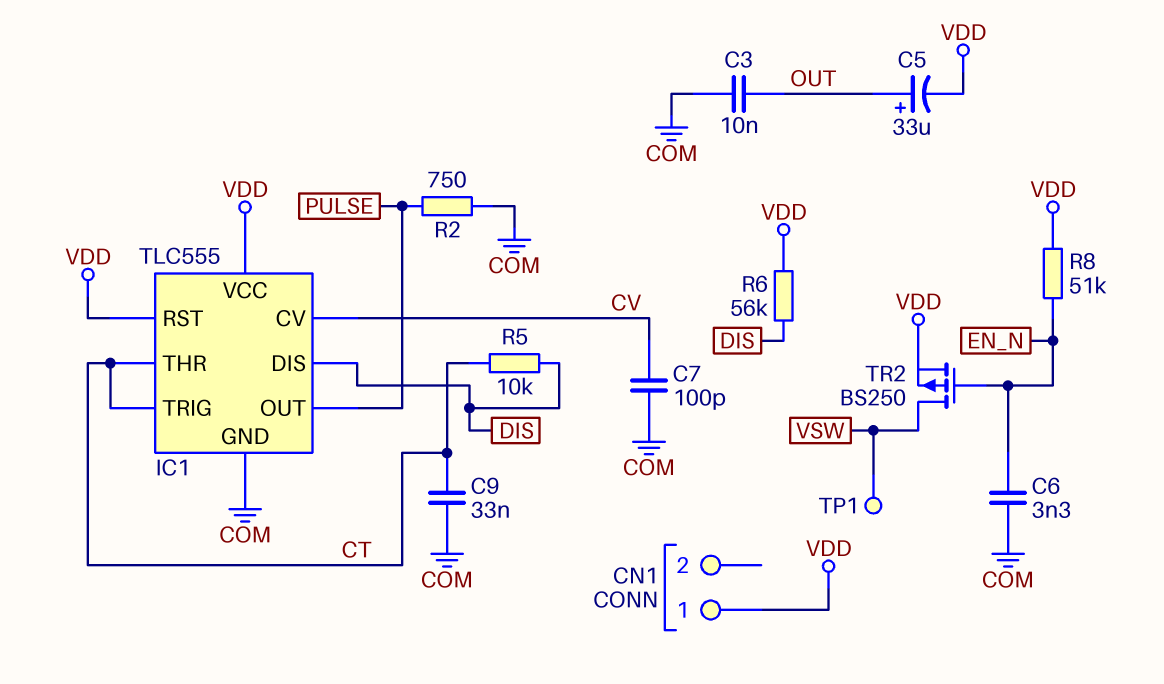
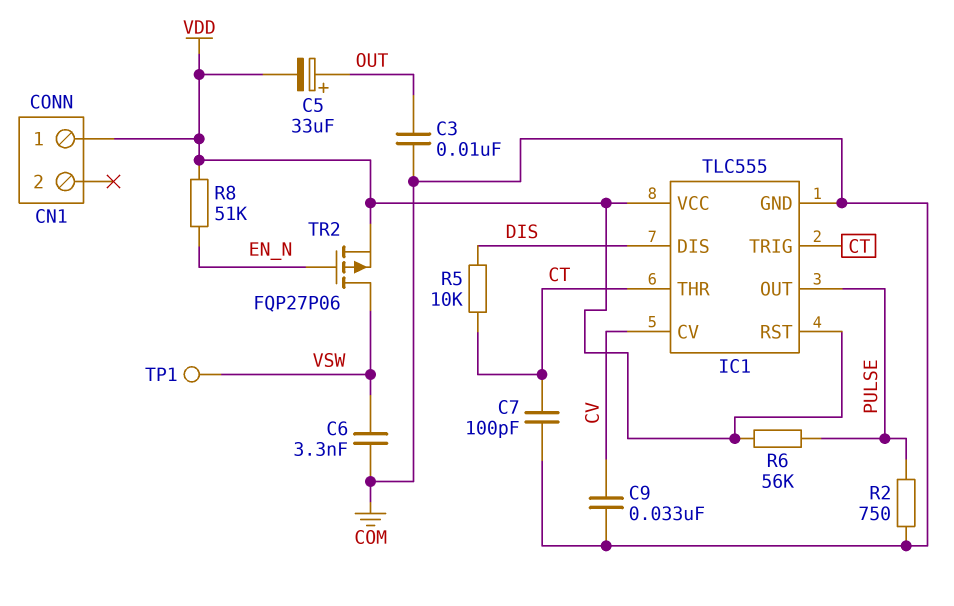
C6: 3.3nF (COM, EN_N) -> 3.3nF (COM, VSW)
C7: 100pF (COM, CV) -> 100pF (COM, CT)
C9: 33nF (COM, CT) -> 33nF (COM, CV)
R6: 56k (DIS, VDD) -> 56k (PULSE, VDD)
TR2: PMOS BS250 (G EN_N, D VSW, S VDD) -> PMOS FQP27P06 (G EN_N, D VSW, S VDD)

